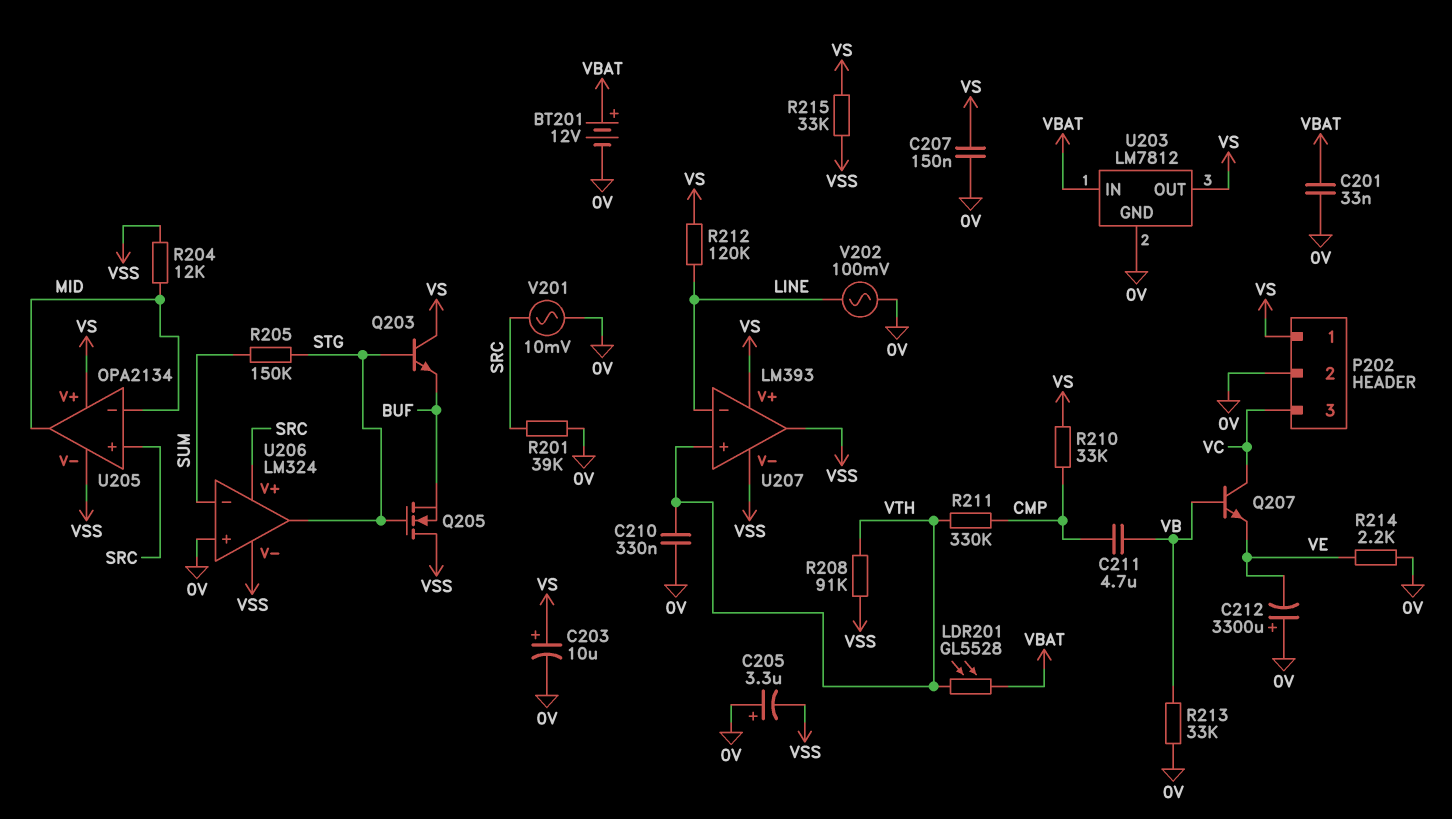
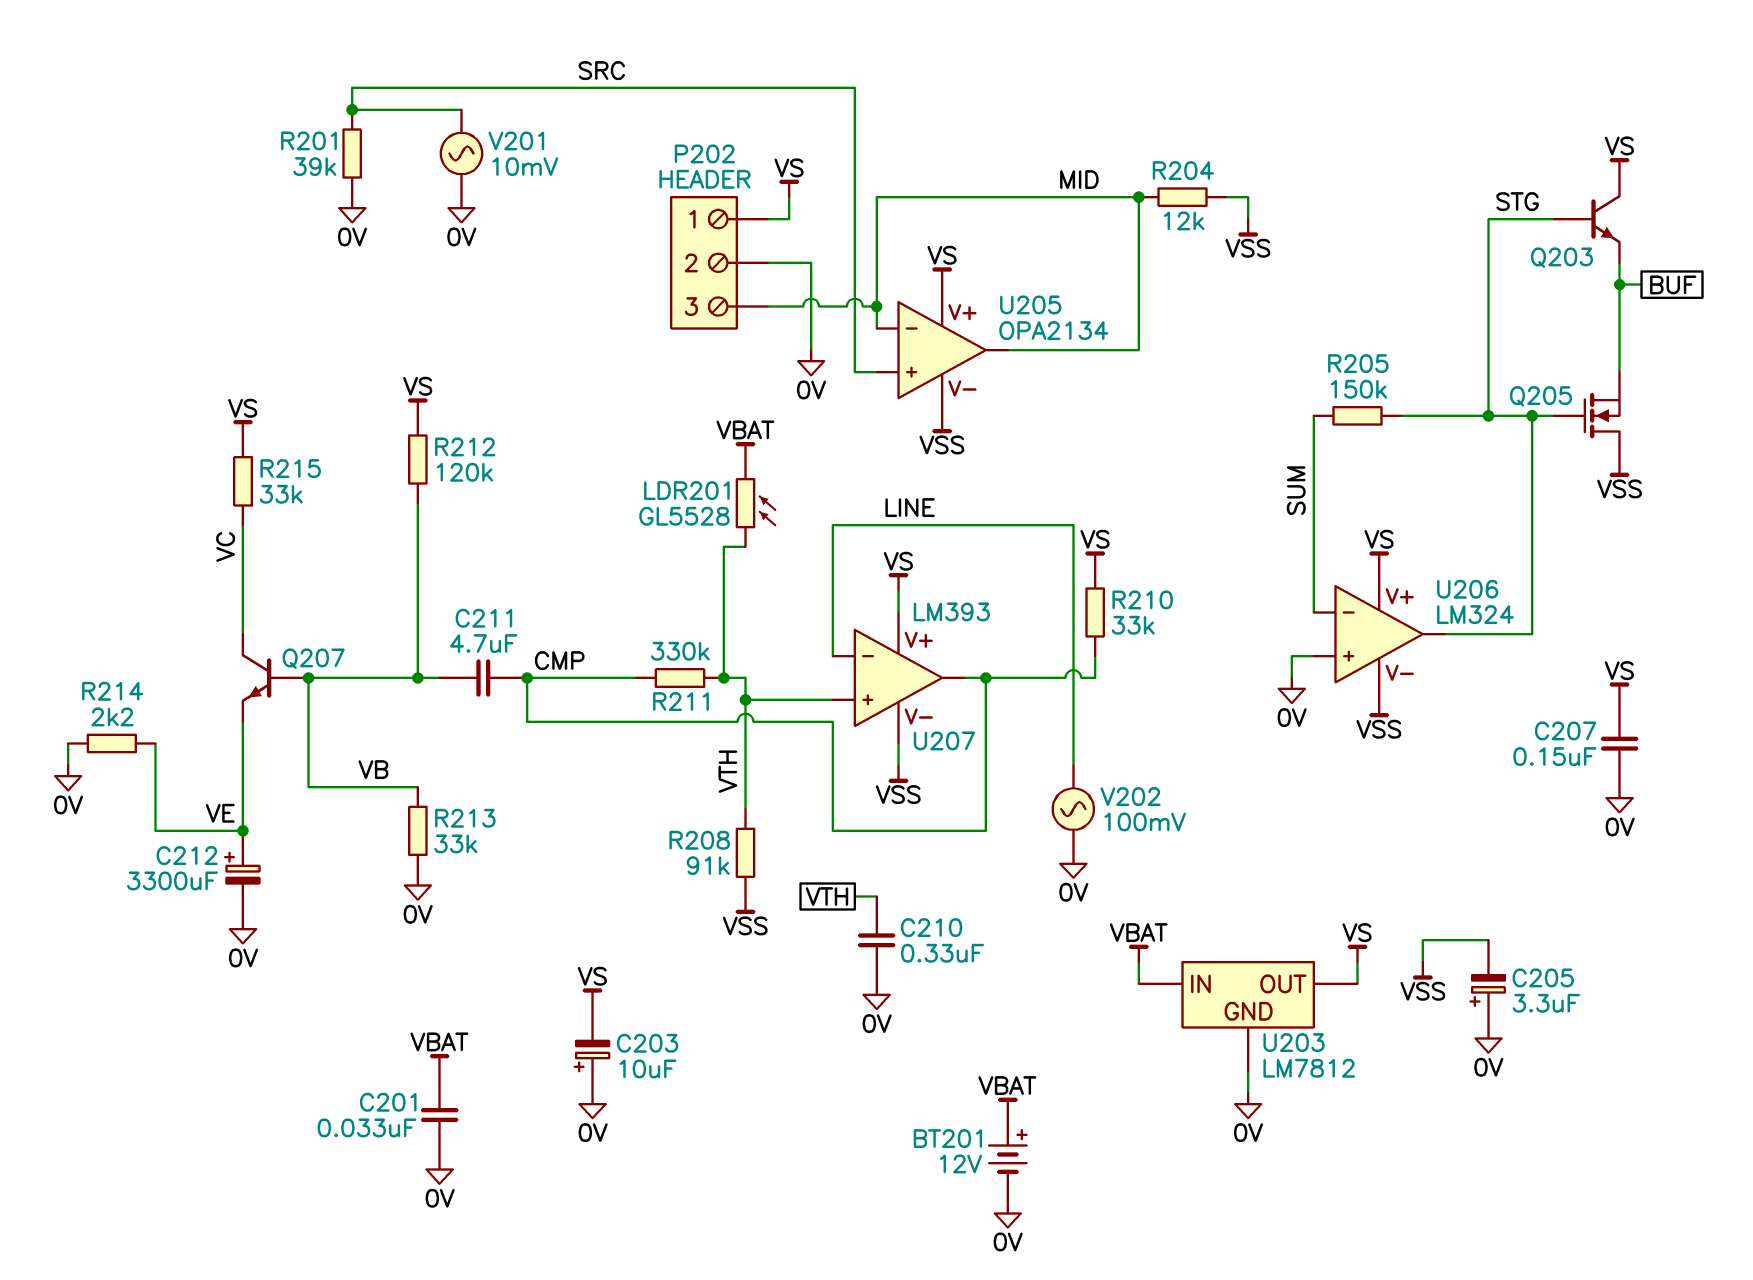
C203: 10uF (plus VS, minus 0V) -> 10uF (plus 0V, minus VS)
C212: 3300uF (plus 0V, minus VE) -> 3300uF (plus VE, minus 0V)
P202 pin 3: VC -> MID
R212: 120k (LINE, VS) -> 120k (VB, VS)
R215: 33k (VS, VSS) -> 33k (VC, VS)
U206 pin V+: SRC -> VS
U207 pin out: VSS -> CMP

